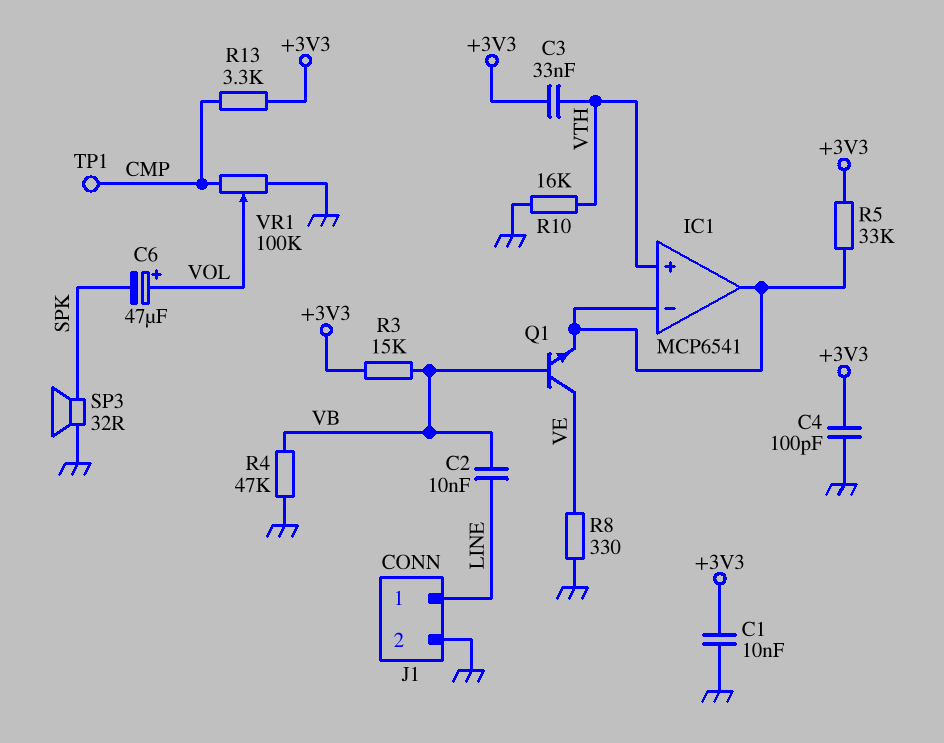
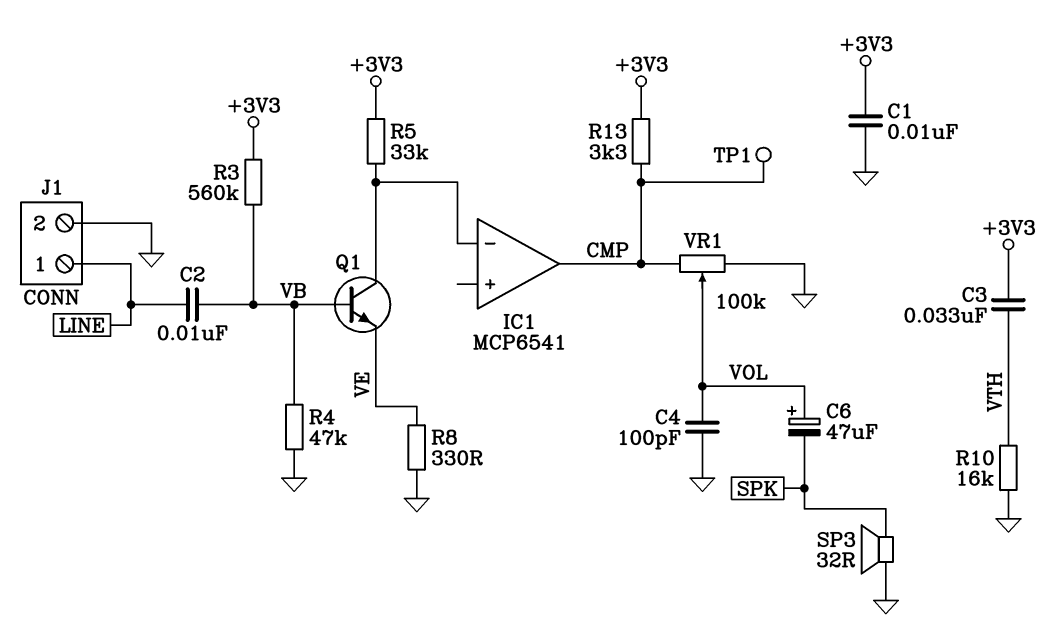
C4: 100pF (+3V3, GND) -> 100pF (GND, VOL)
IC1 pin in+: VTH -> none
IC1 pin out: IC1/in- -> CMP
Q1: NPN (B VB, C VE, E IC1/in-) -> NPN (B VB, C IC1/in-, E VE)
R3: 15k (+3V3, VB) -> 560k (+3V3, VB)

